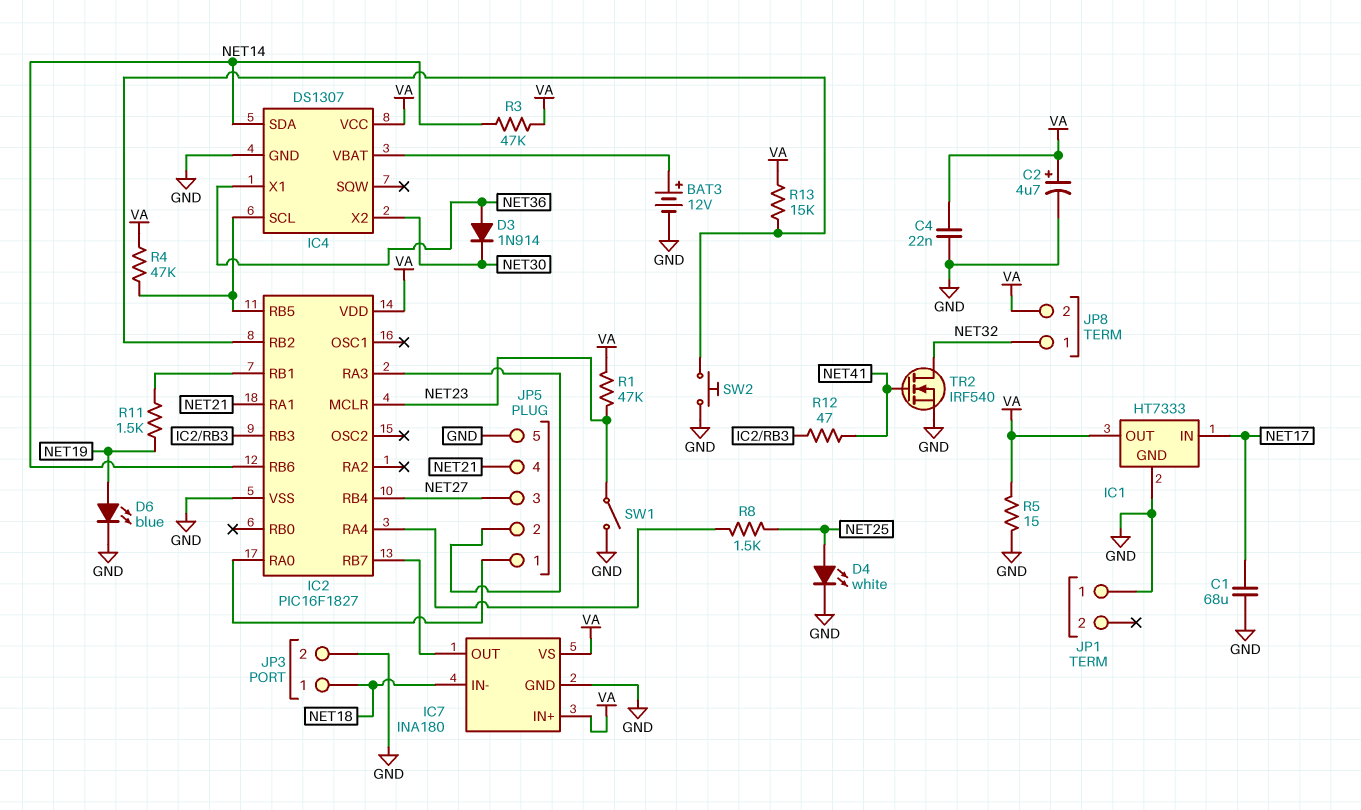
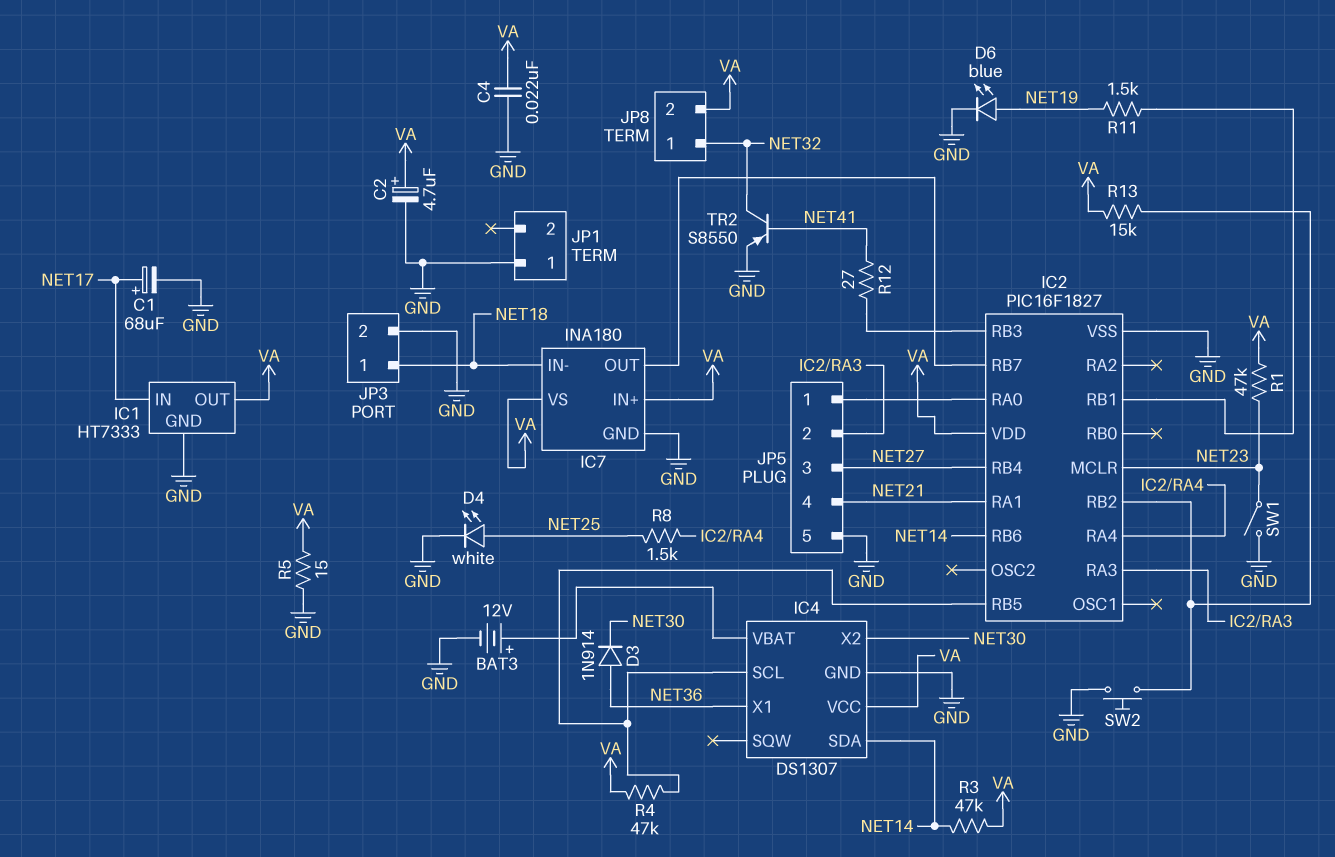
C1: 68uF (GND, NET17) -> 68uF (plus NET17, minus GND)
R12: 47 (IC2/RB3, NET41) -> 27 (IC2/RB3, NET41)
TR2: NMOS IRF540 (G NET41, D NET32, S GND) -> PNP S8550 (B NET41, C NET32, E GND)

